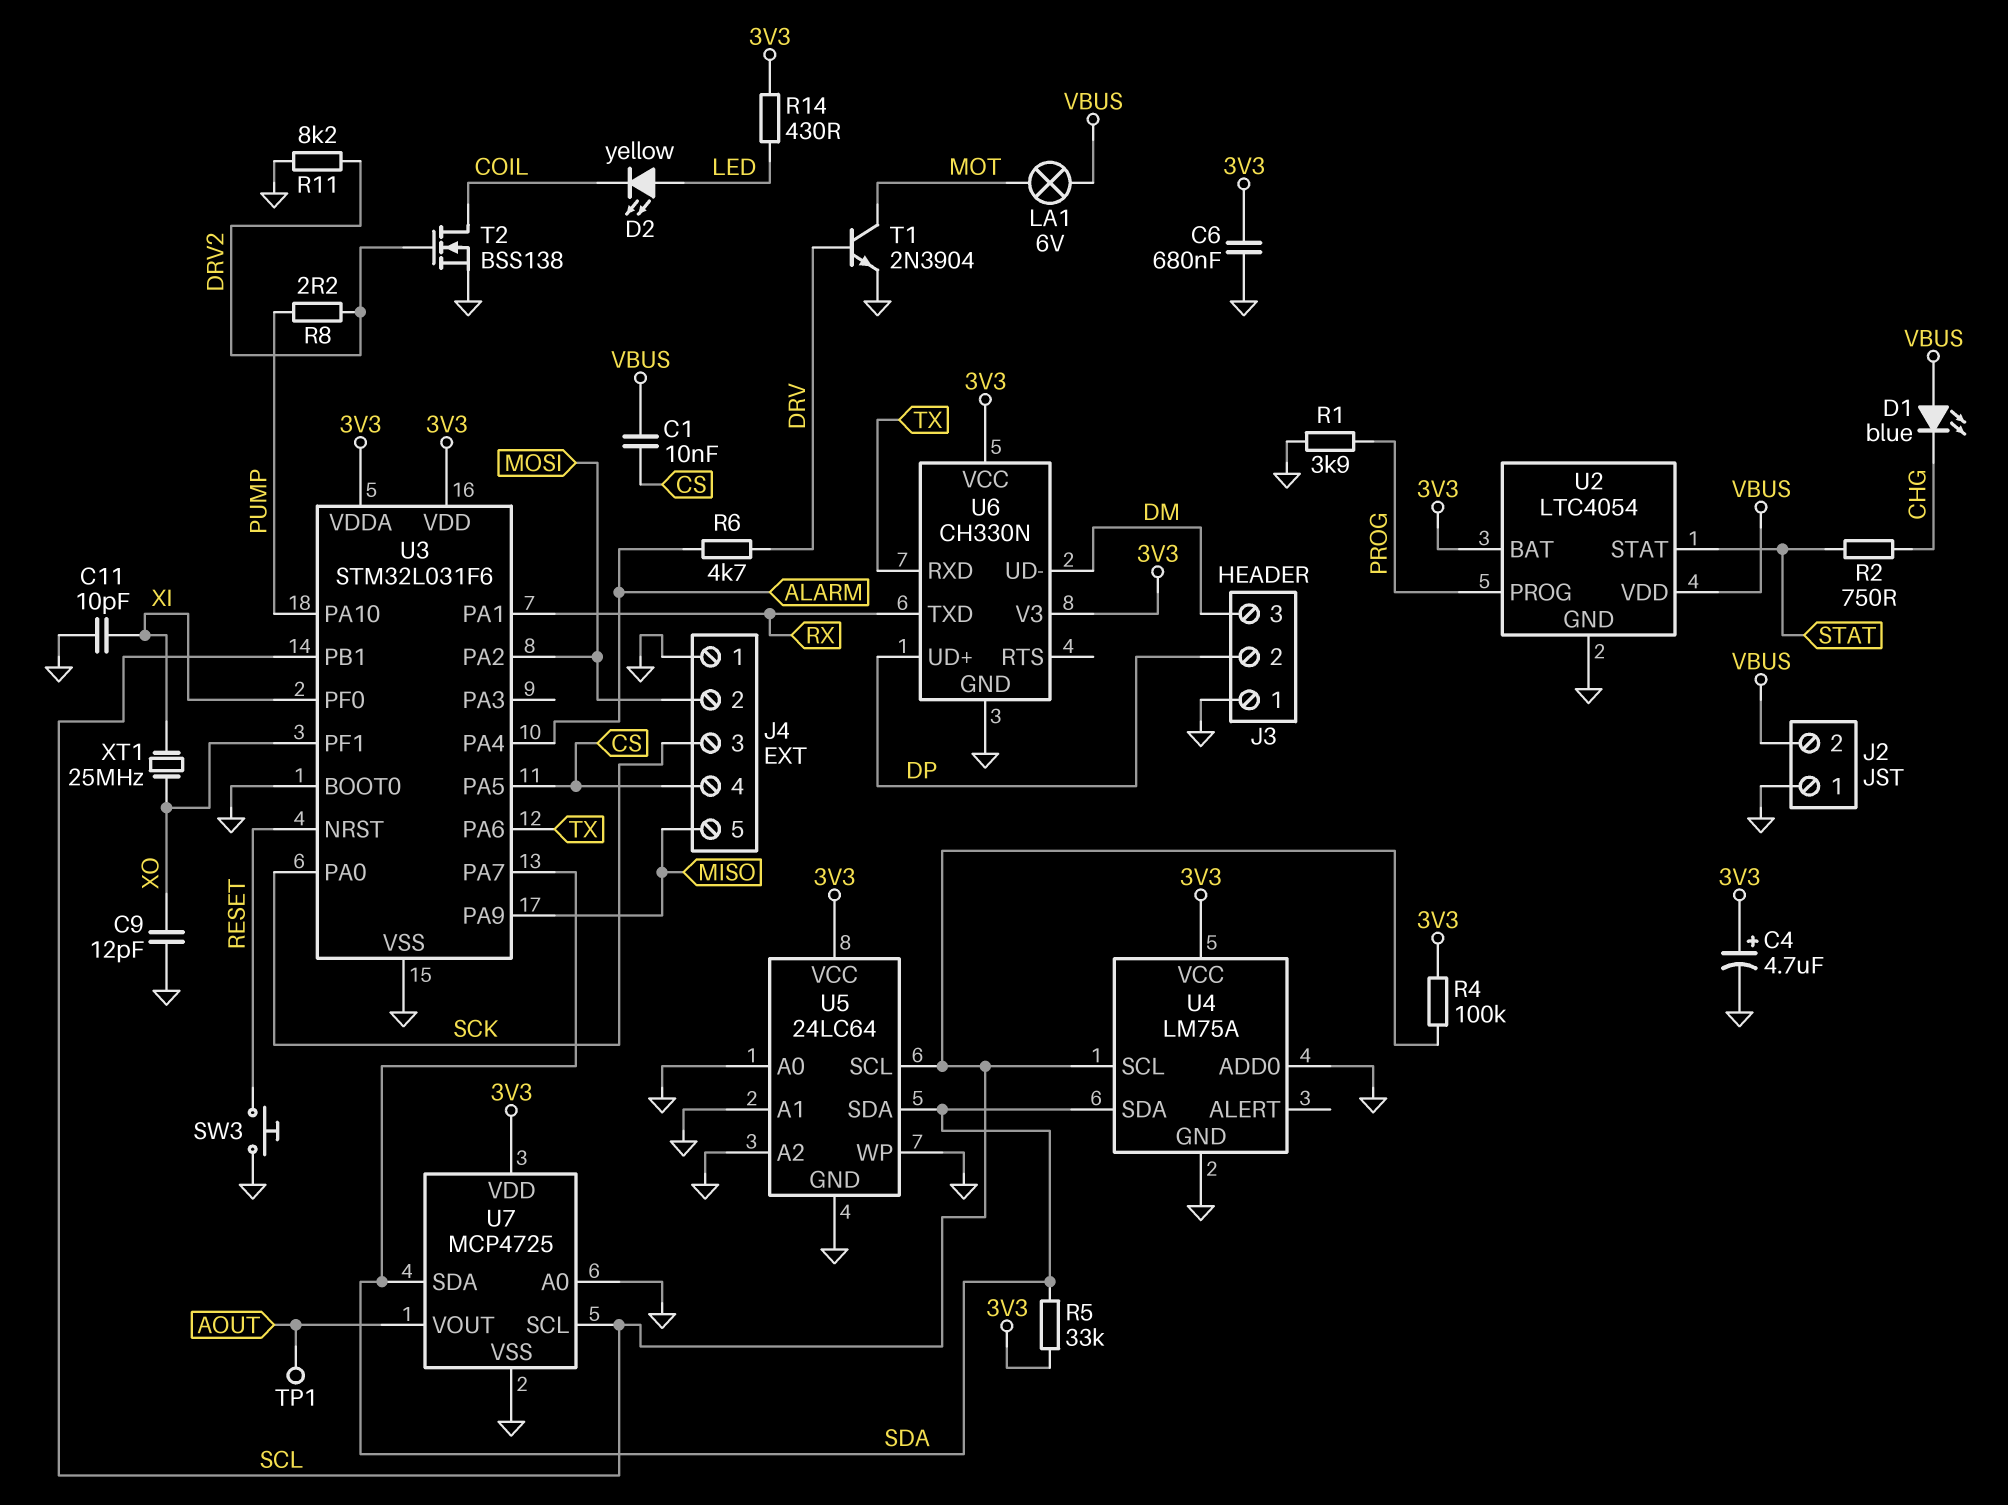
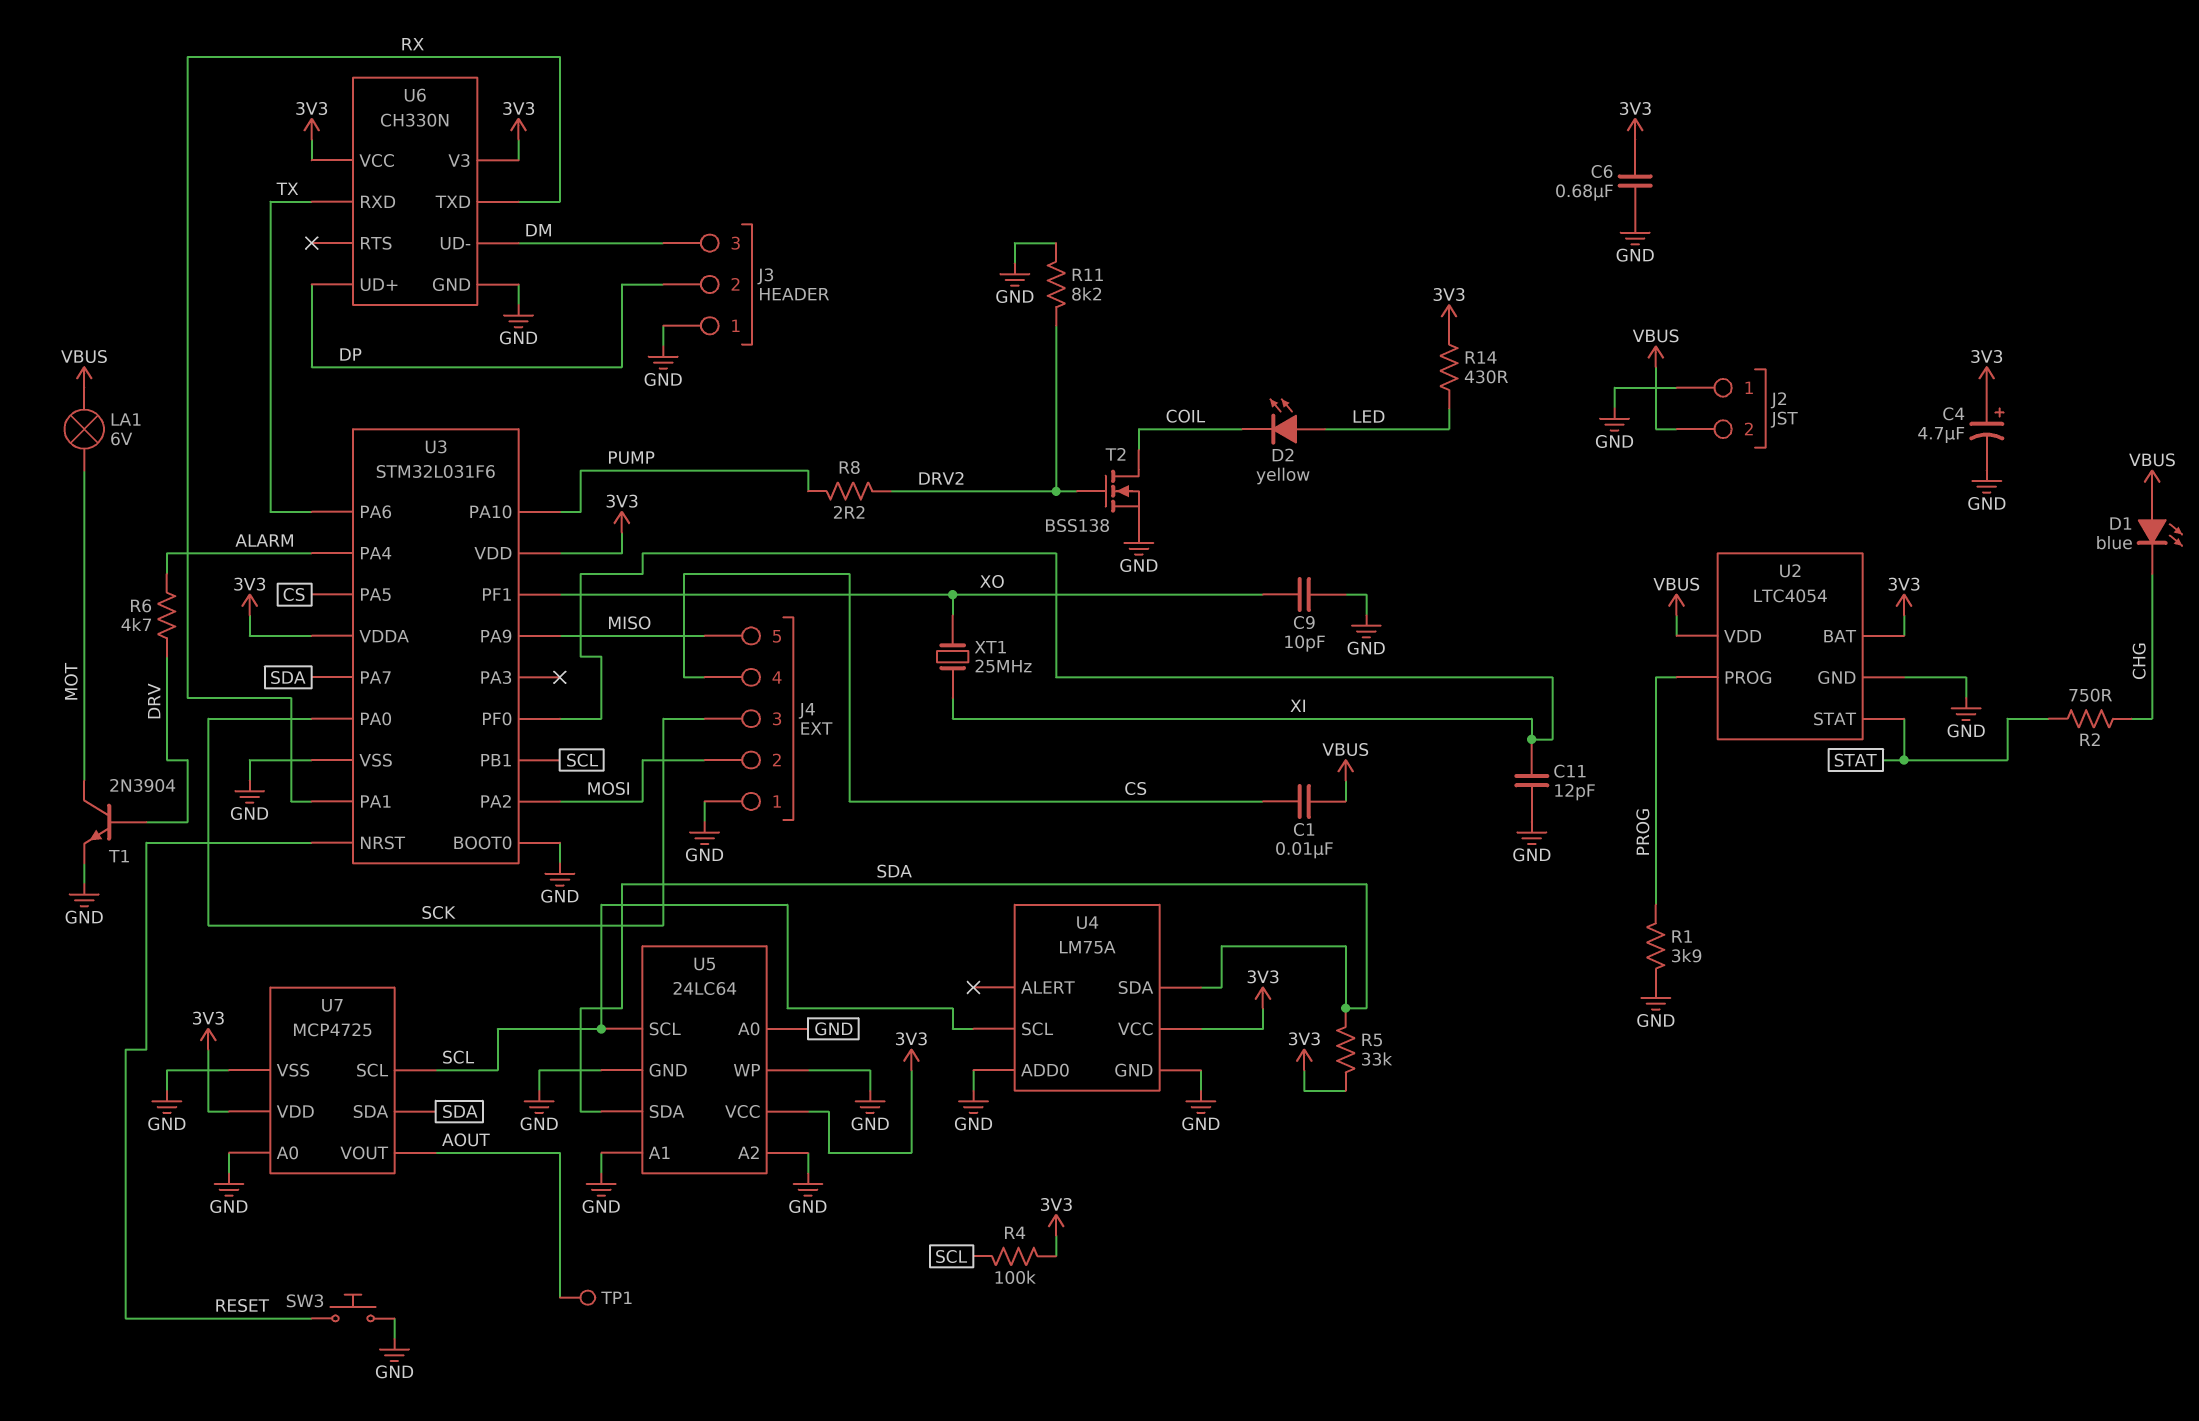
C9: 12pF (GND, XO) -> 10pF (GND, XO)
C11: 10pF (GND, XI) -> 12pF (GND, XI)

